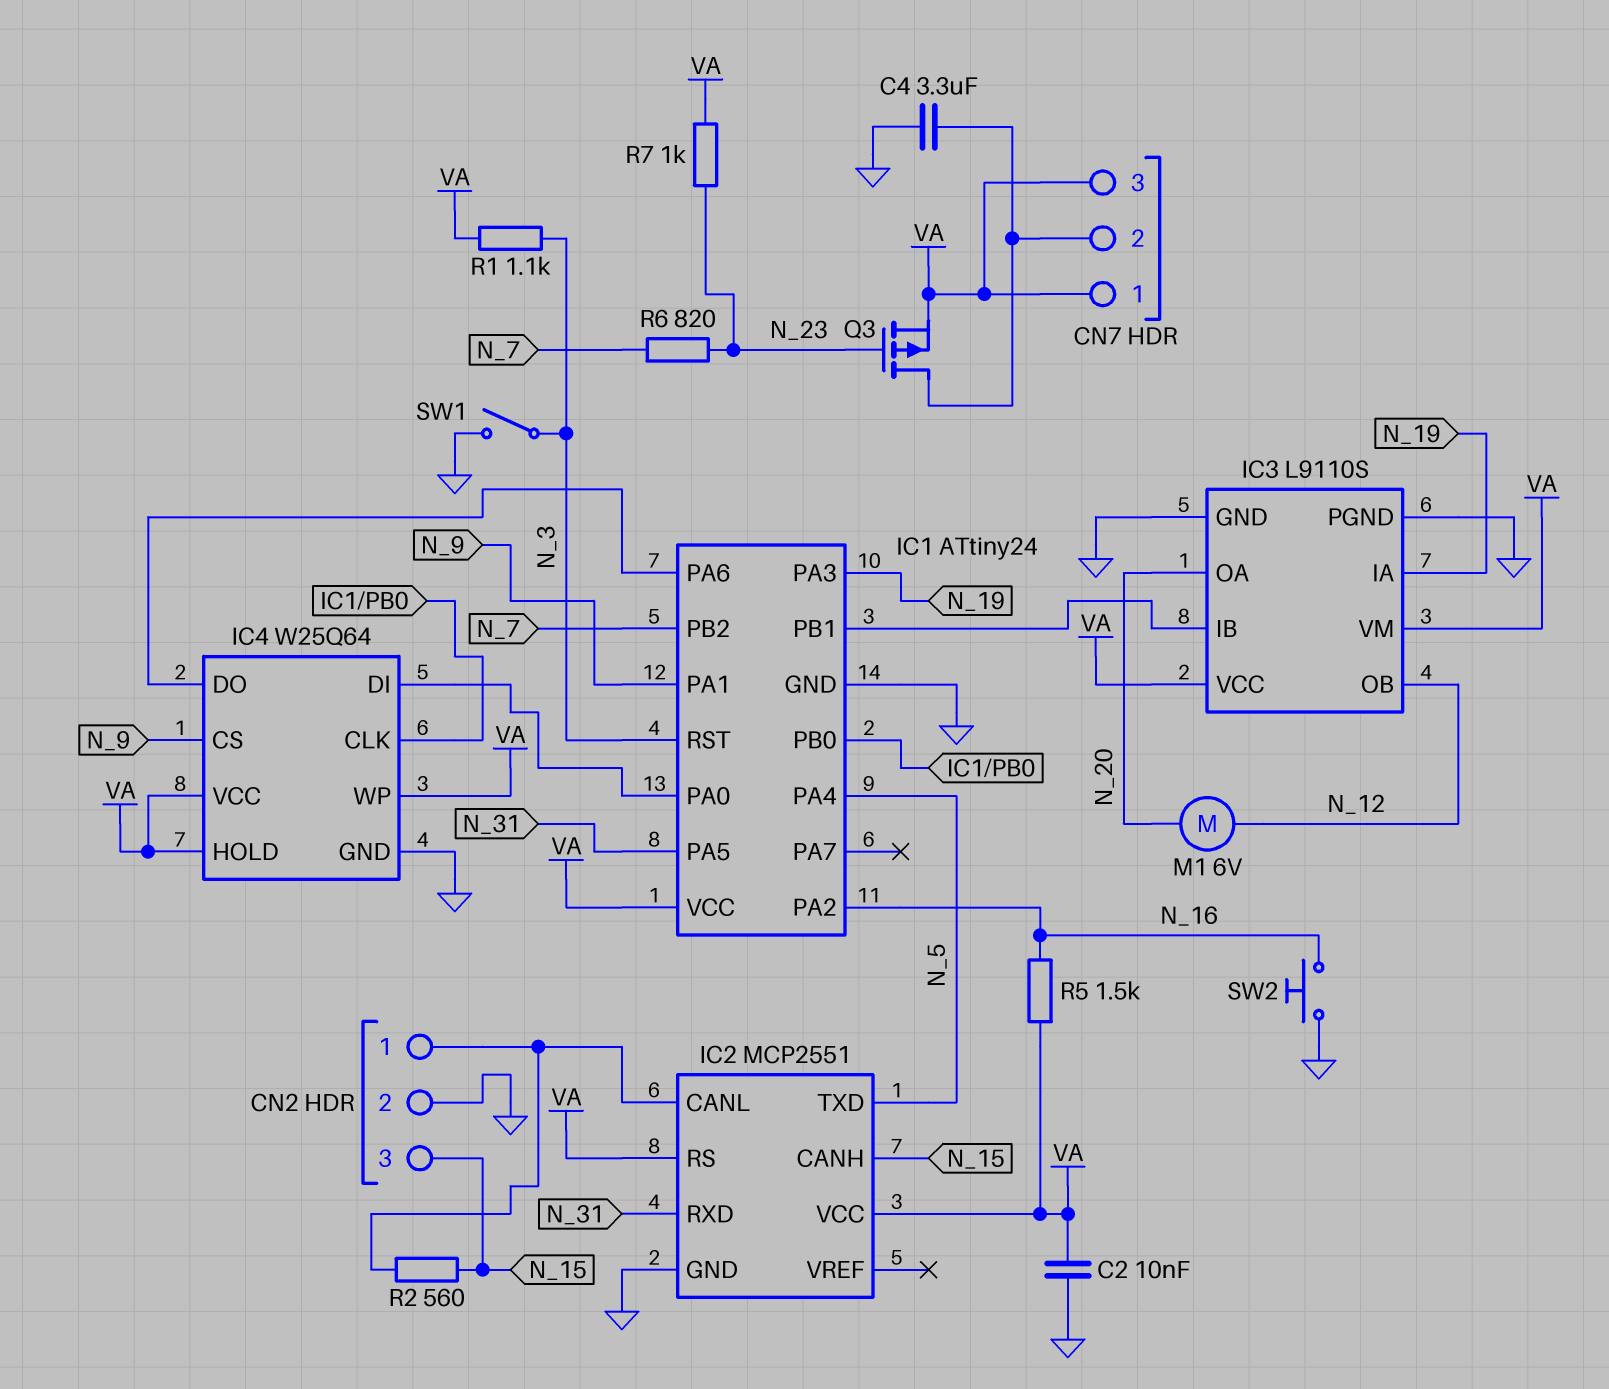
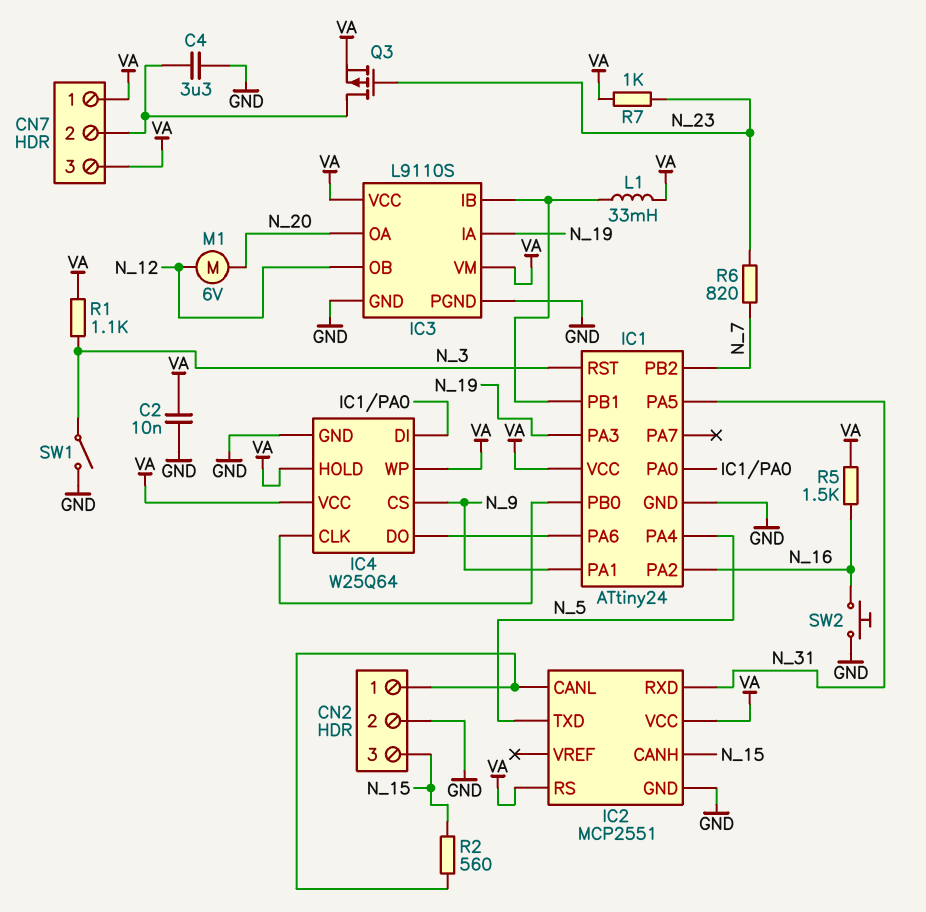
L1: none -> 33mH (IC1/PB1, VA)

